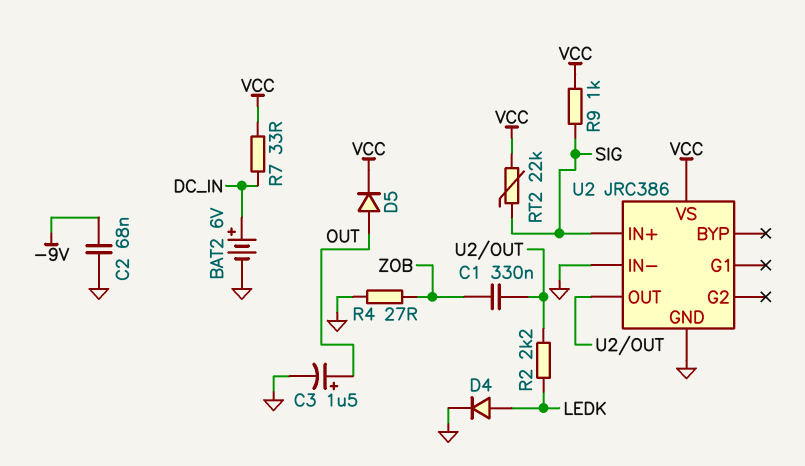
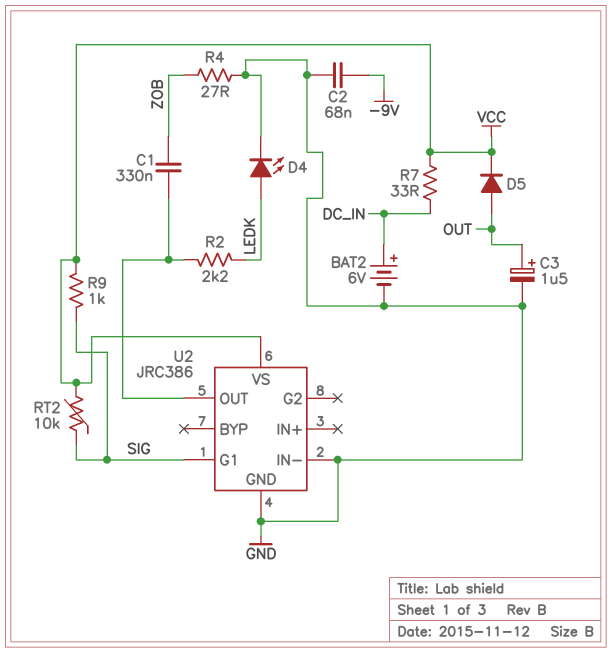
D4: diode (A LEDK, K GND) -> LED (A LEDK, K GND)
RT2: 22k (SIG, VCC) -> 10k (SIG, VCC)
U2 pin G1: none -> SIG
U2 pin IN+: SIG -> none

